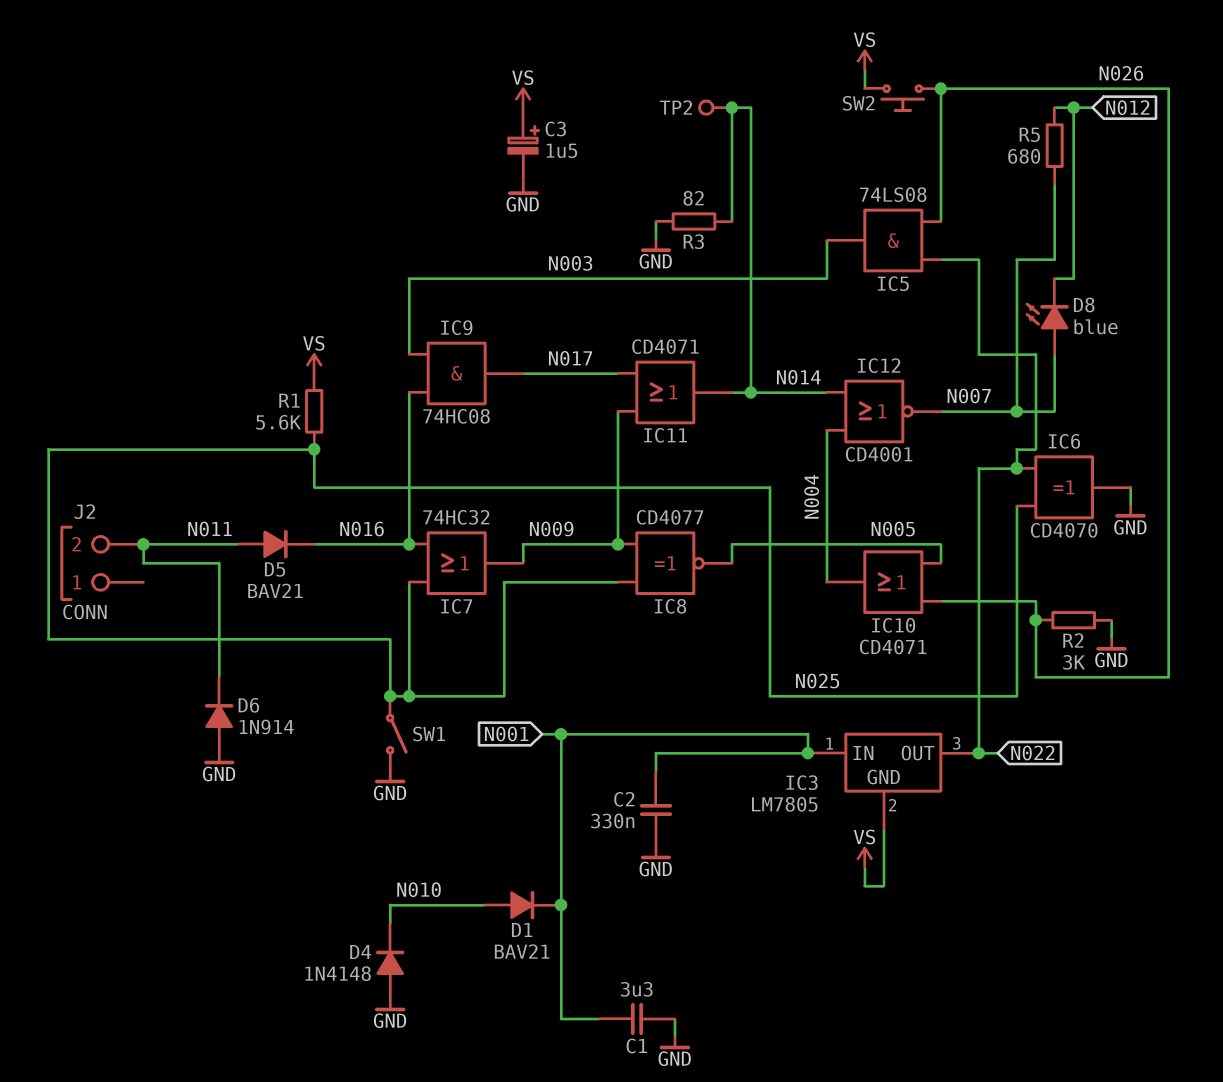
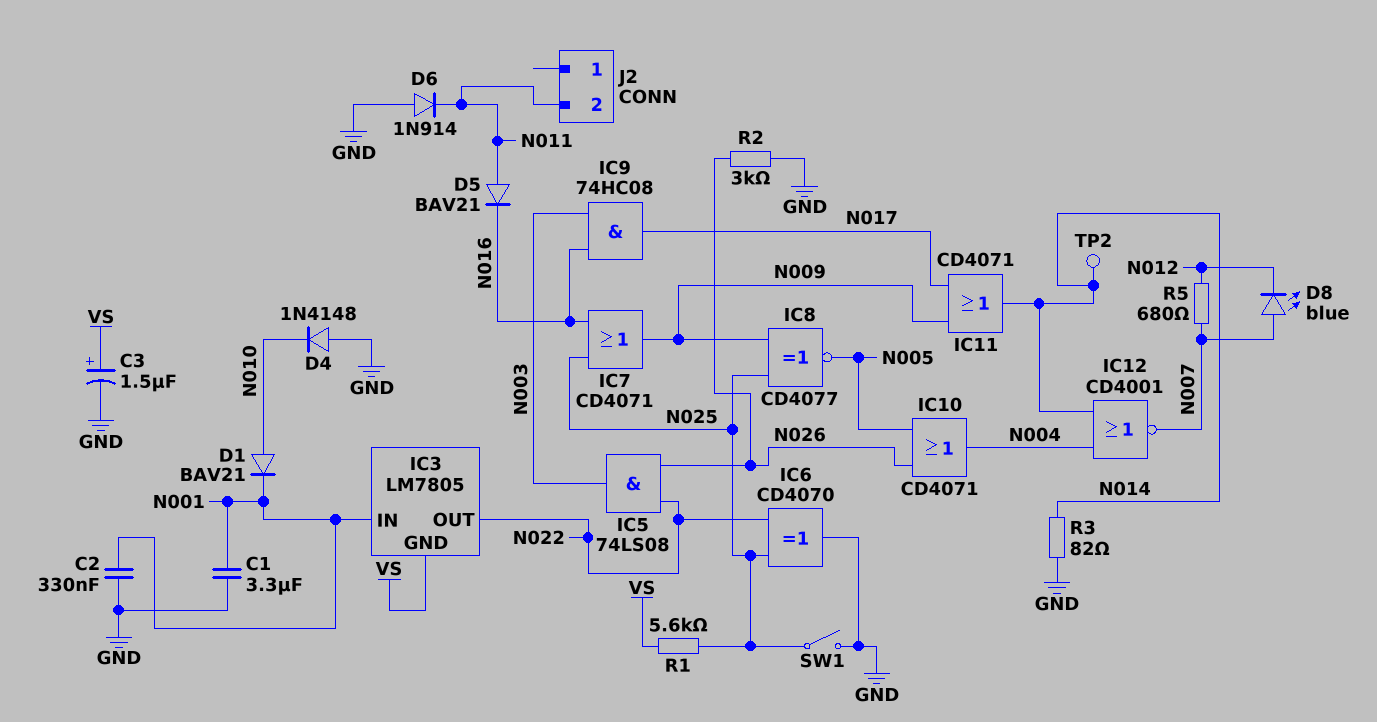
IC7: OR 74HC32 (in N016, in N025, out N009) -> OR CD4071 (in N016, in N025, out N009)
SW2: button (N026, VS) -> none

